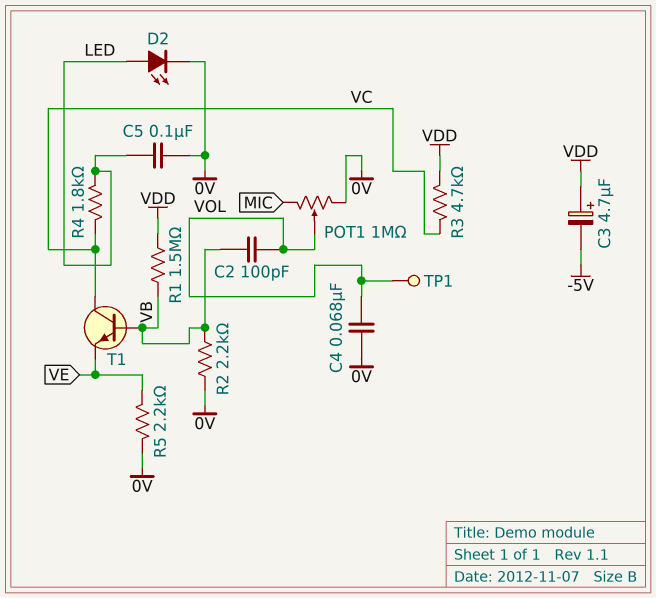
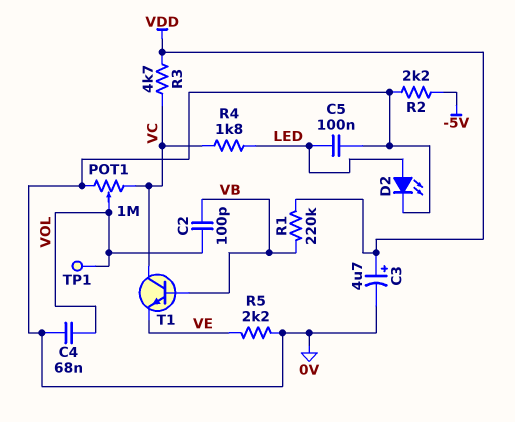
C3: 4.7uF (plus VDD, minus -5V) -> 4.7uF (plus VDD, minus 0V)
POT1: 1M (0V, MIC, wiper VOL) -> 1M (0V, VC, wiper VOL)
R1: 1.5M (VB, VDD) -> 220k (VB, VDD)
R2: 2.2k (0V, VB) -> 2.2k (-5V, 0V)

